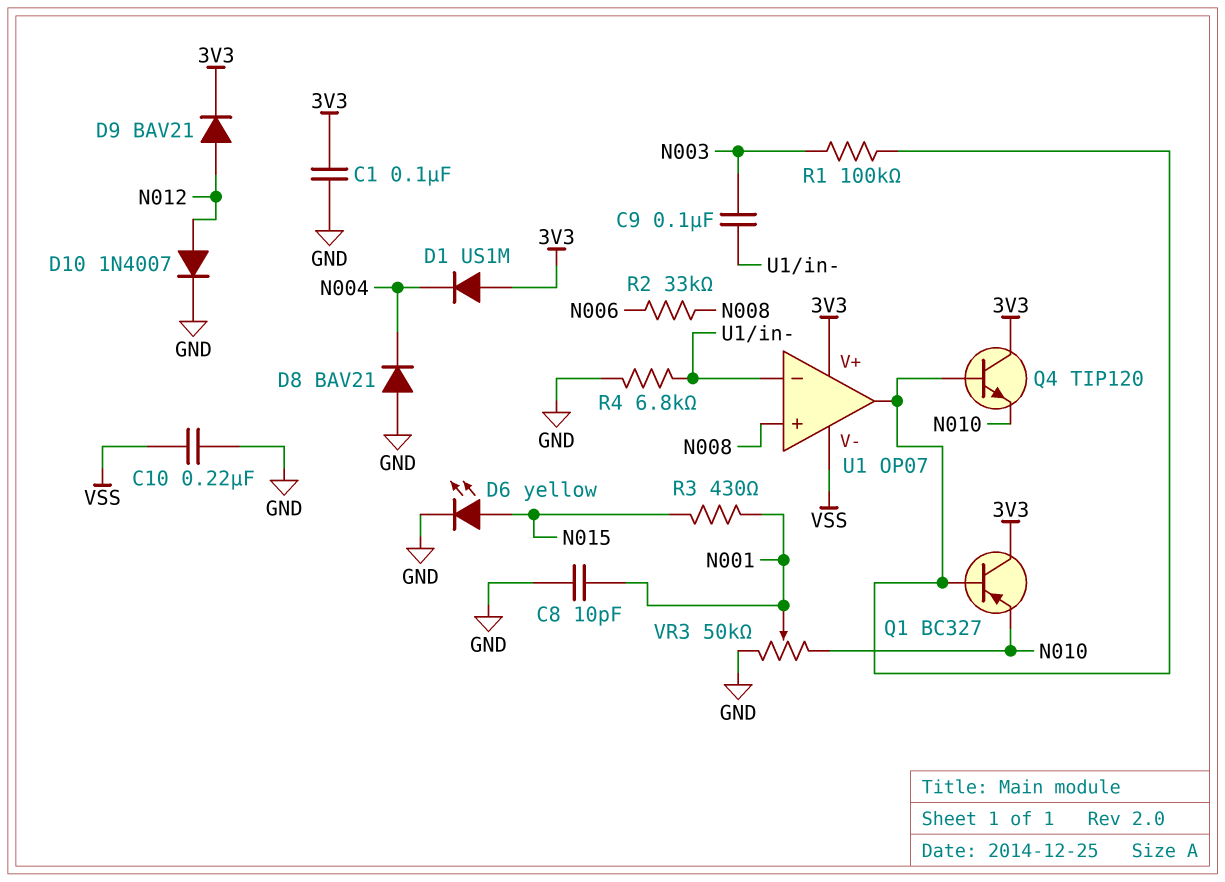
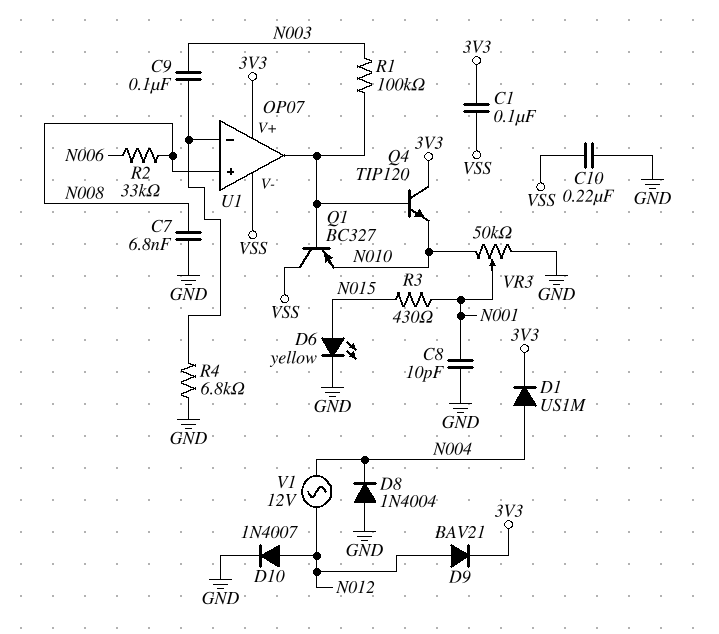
C1: 100nF (3V3, GND) -> 100nF (3V3, VSS)
C7: none -> 6.8nF (GND, N008)
D1: diode US1M (A 3V3, K N004) -> diode US1M (A N004, K 3V3)
D8: diode BAV21 (A GND, K N004) -> diode 1N4004 (A GND, K N004)
Q1: PNP BC327 (B U1/out, C 3V3, E N010) -> PNP BC327 (B U1/out, C VSS, E N010)
V1: none -> AC 12V (N004, N012)

